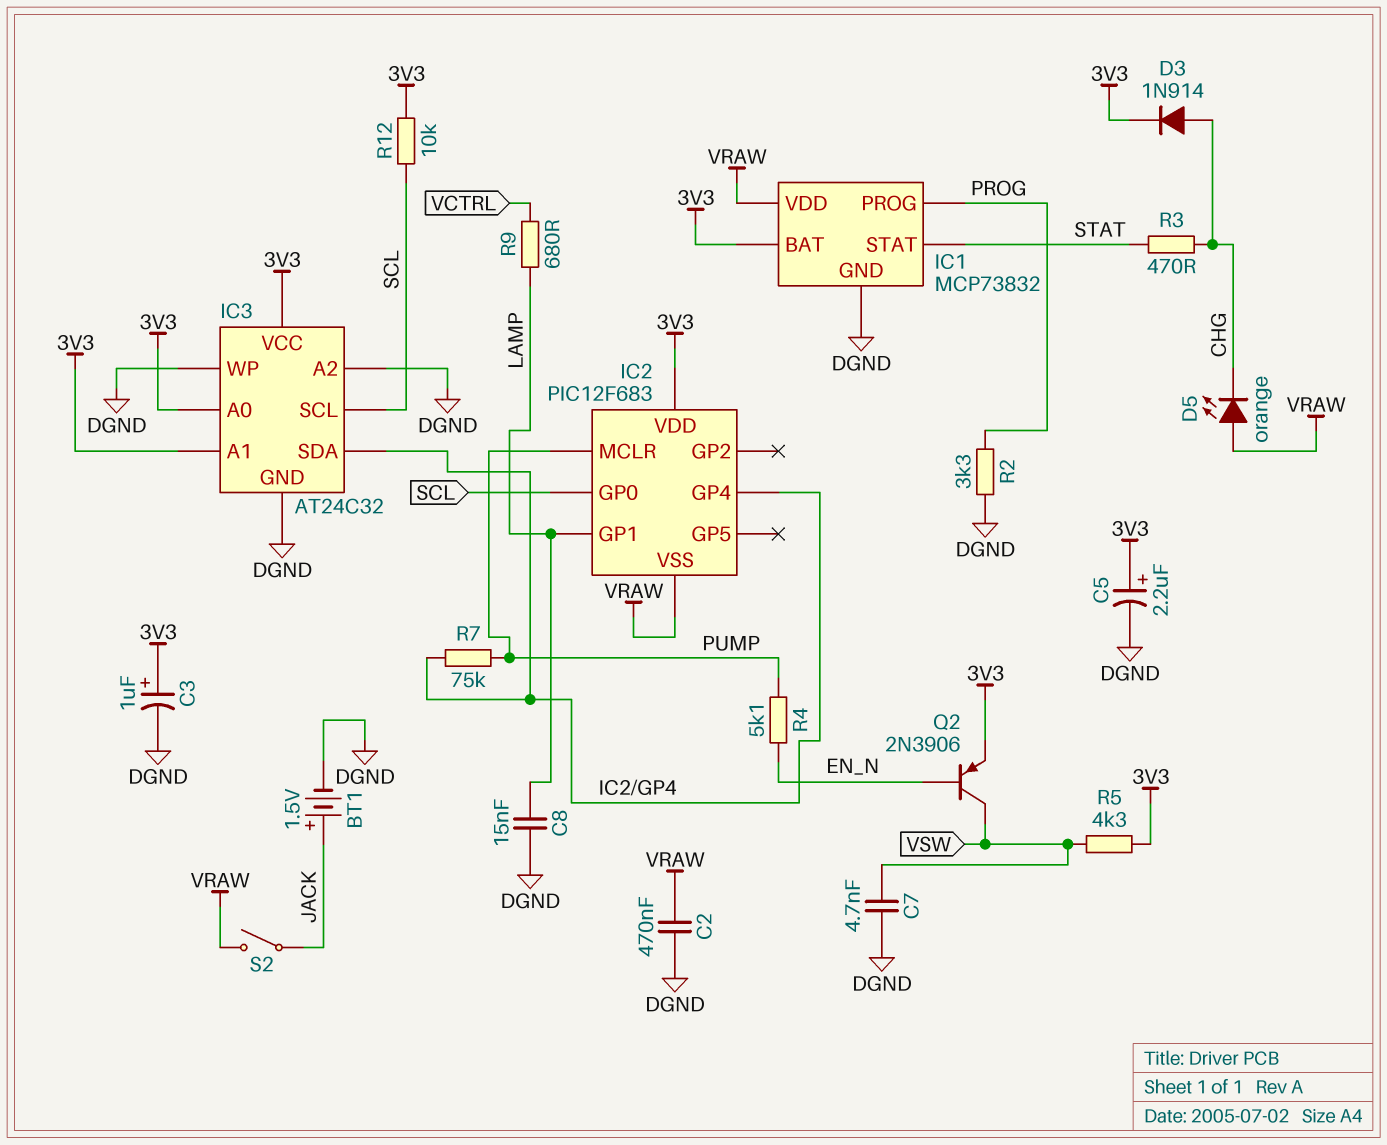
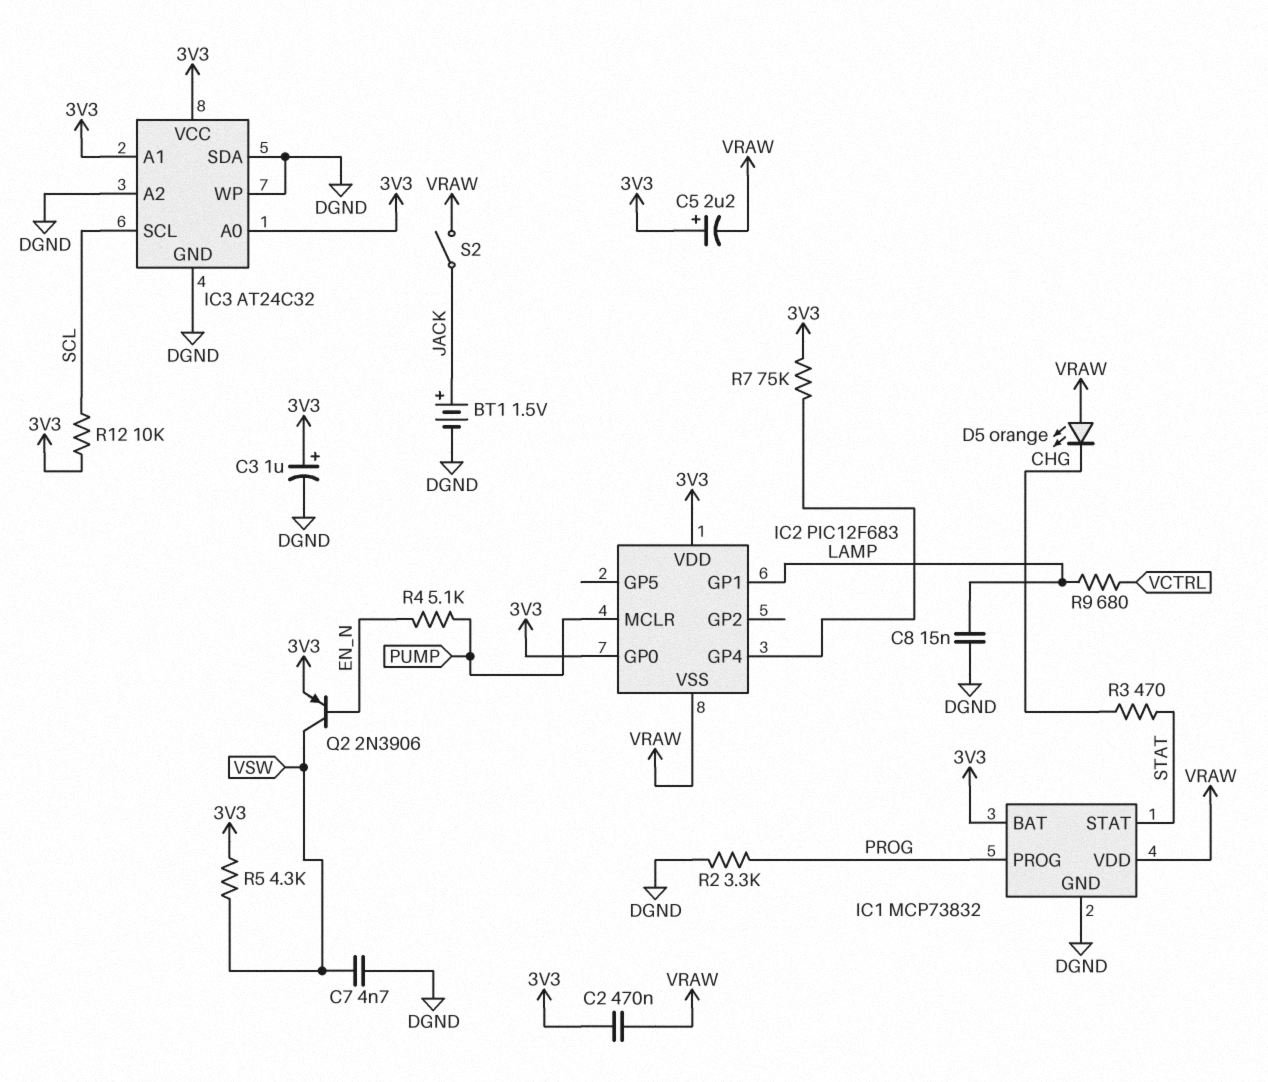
C2: 470nF (DGND, VRAW) -> 470nF (3V3, VRAW)
C5: 2.2uF (plus 3V3, minus DGND) -> 2.2uF (plus 3V3, minus VRAW)
D3: diode 1N914 (A CHG, K 3V3) -> none
IC2 pin GP0: SCL -> 3V3
IC3 pin SDA: IC2/GP4 -> DGND
R7: 75k (IC2/GP4, PUMP) -> 75k (3V3, IC2/GP4)

